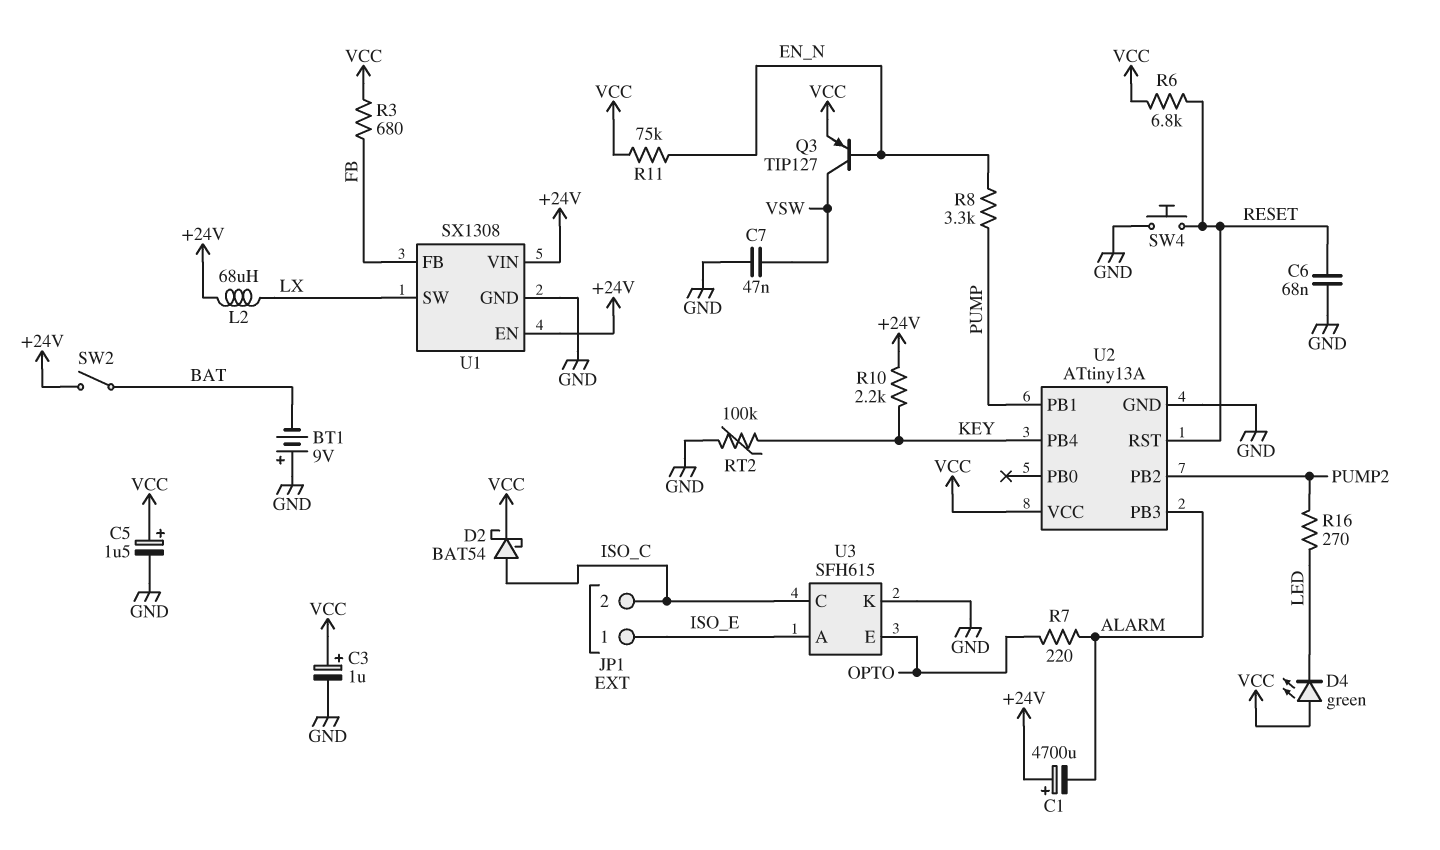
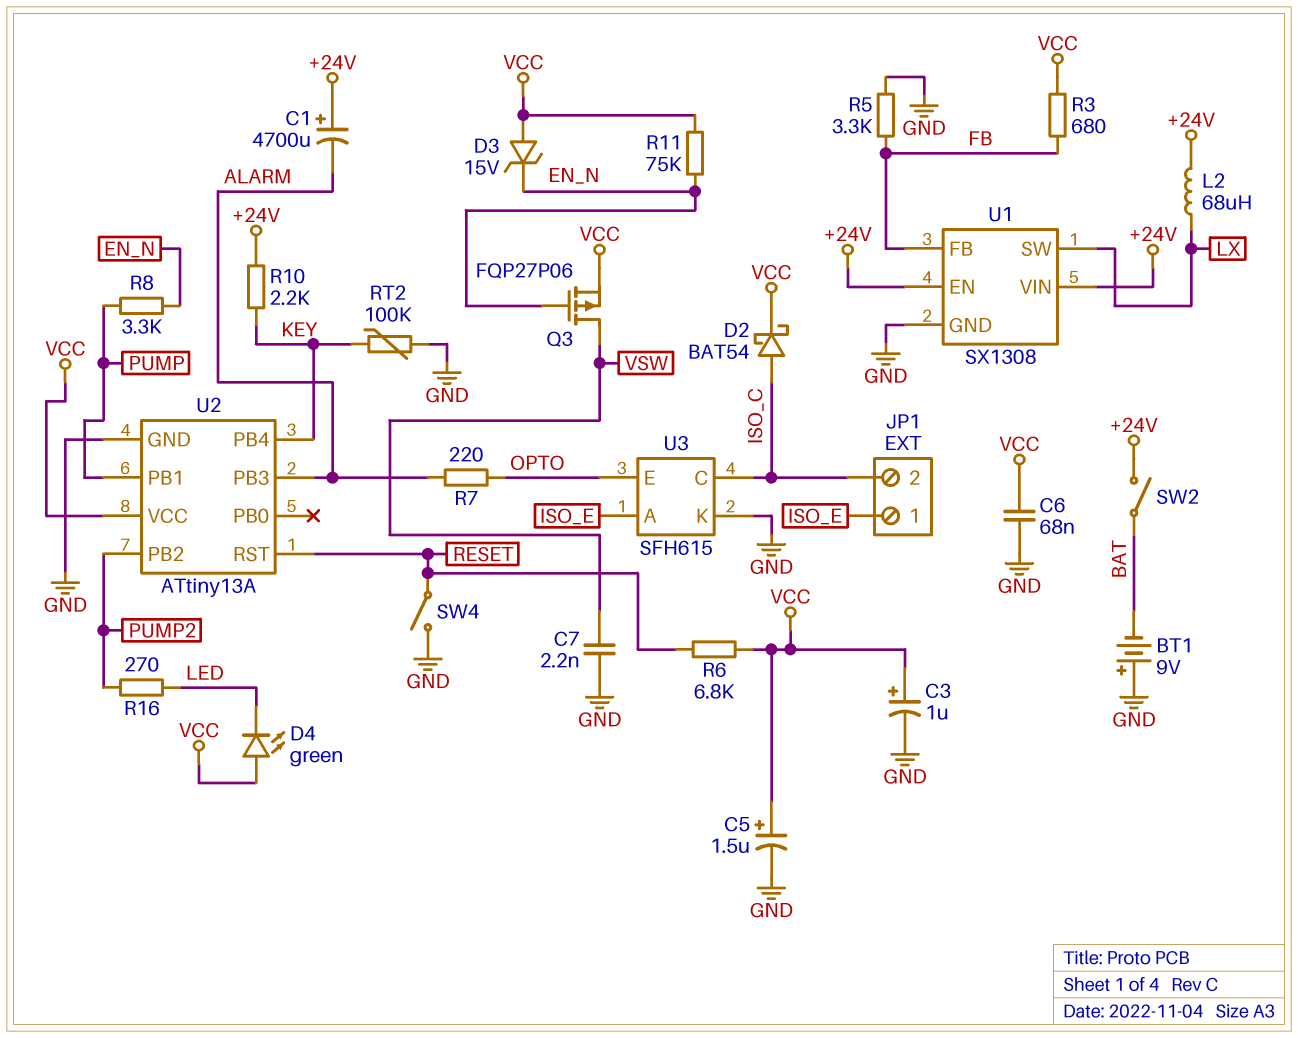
C6: 68nF (GND, RESET) -> 68nF (GND, VCC)
C7: 47nF (GND, VSW) -> 2.2nF (GND, VSW)
D3: none -> zener 15V (A VCC, K EN_N)
Q3: PNP TIP127 (B EN_N, C VSW, E VCC) -> PMOS FQP27P06 (G EN_N, D VSW, S VCC)
R5: none -> 3.3k (FB, GND)
SW4: button (GND, RESET) -> switch (GND, RESET)

